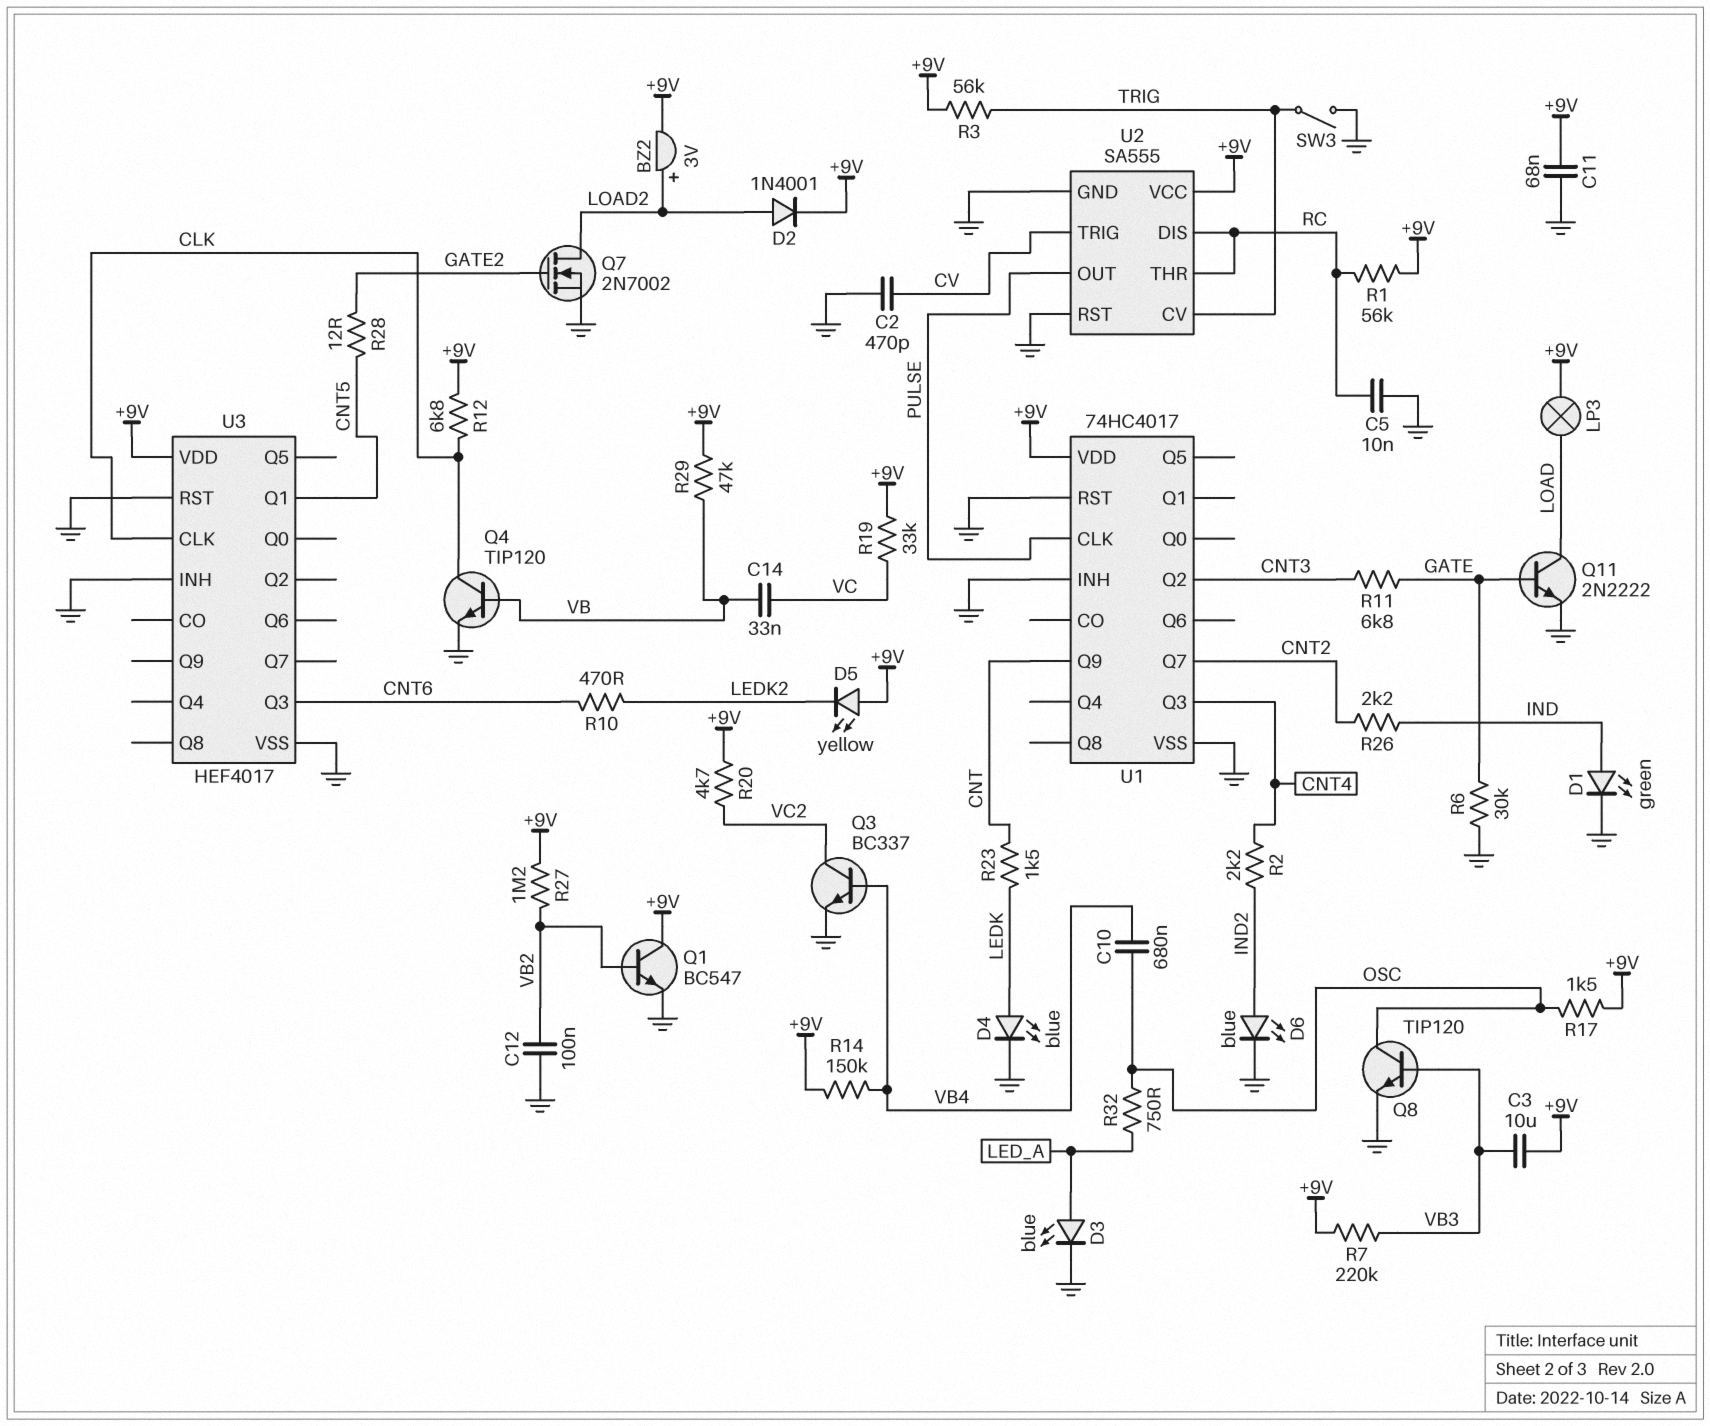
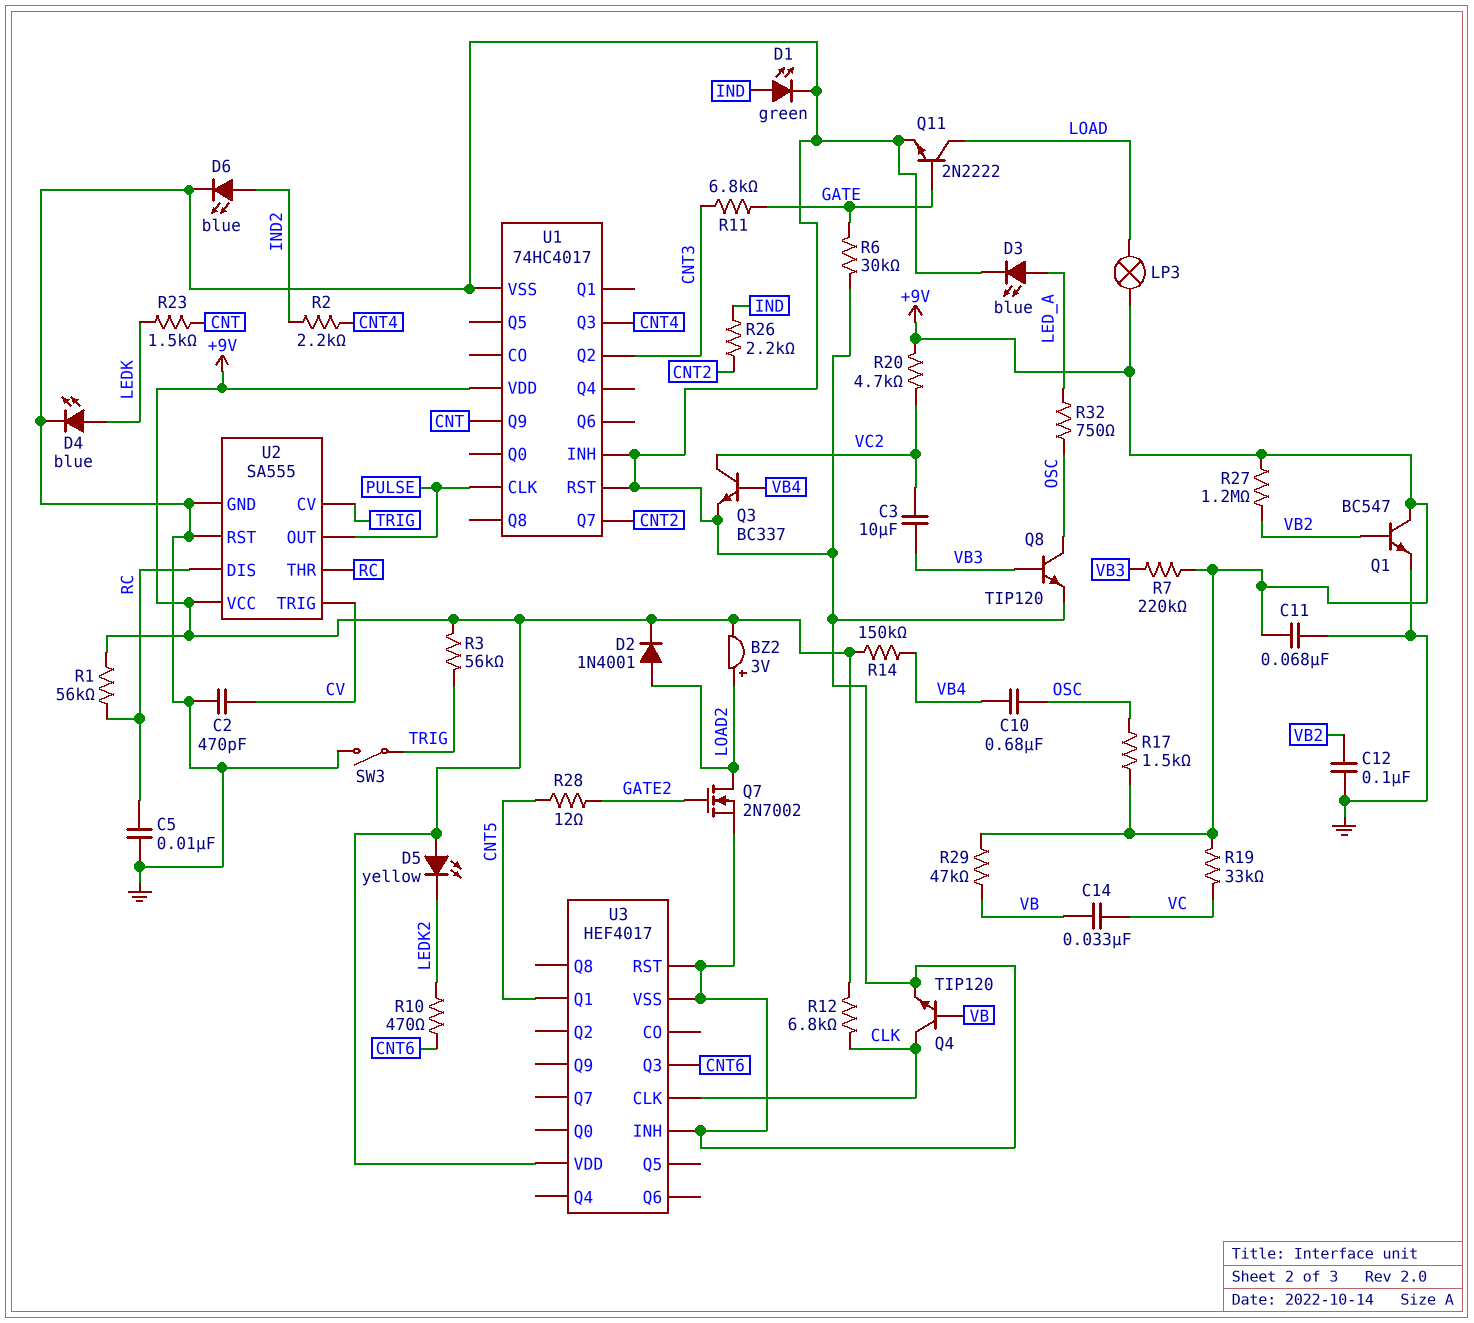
C3: 10uF (+9V, VB3) -> 10uF (VB3, VC2)

